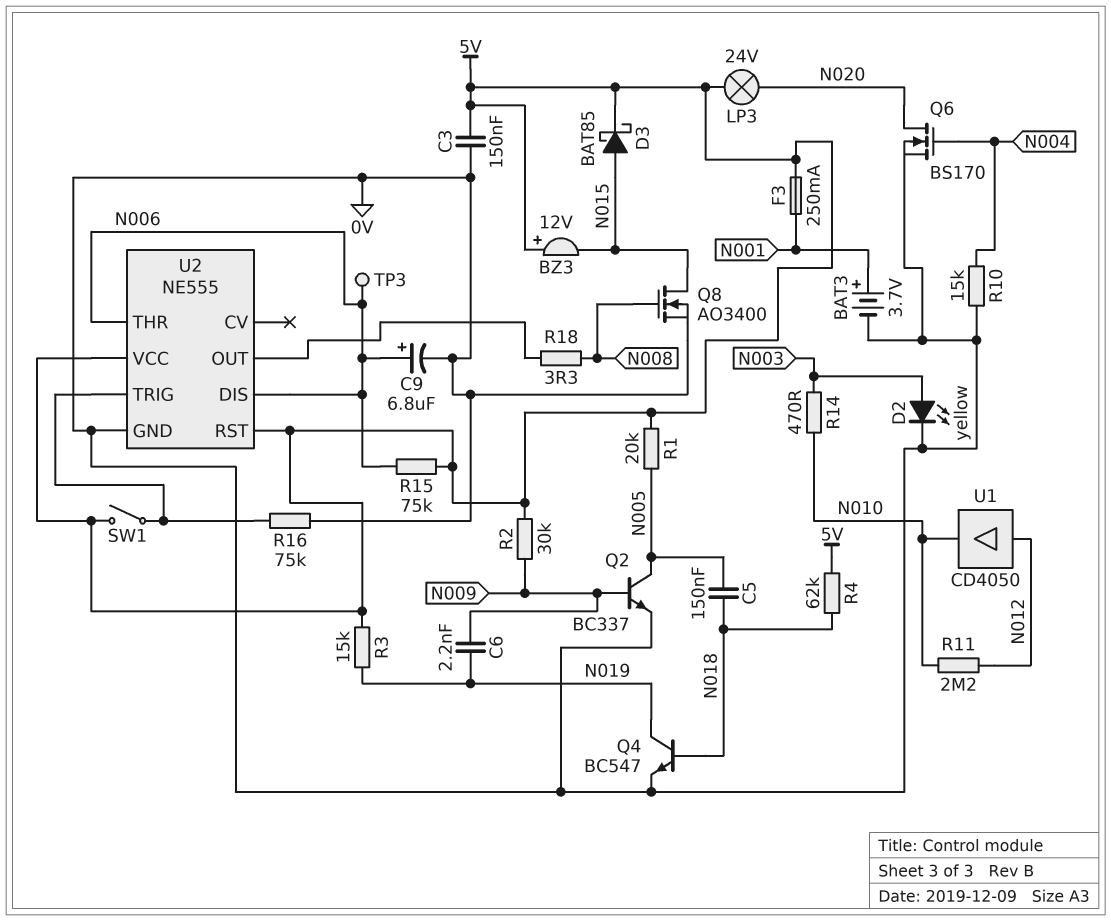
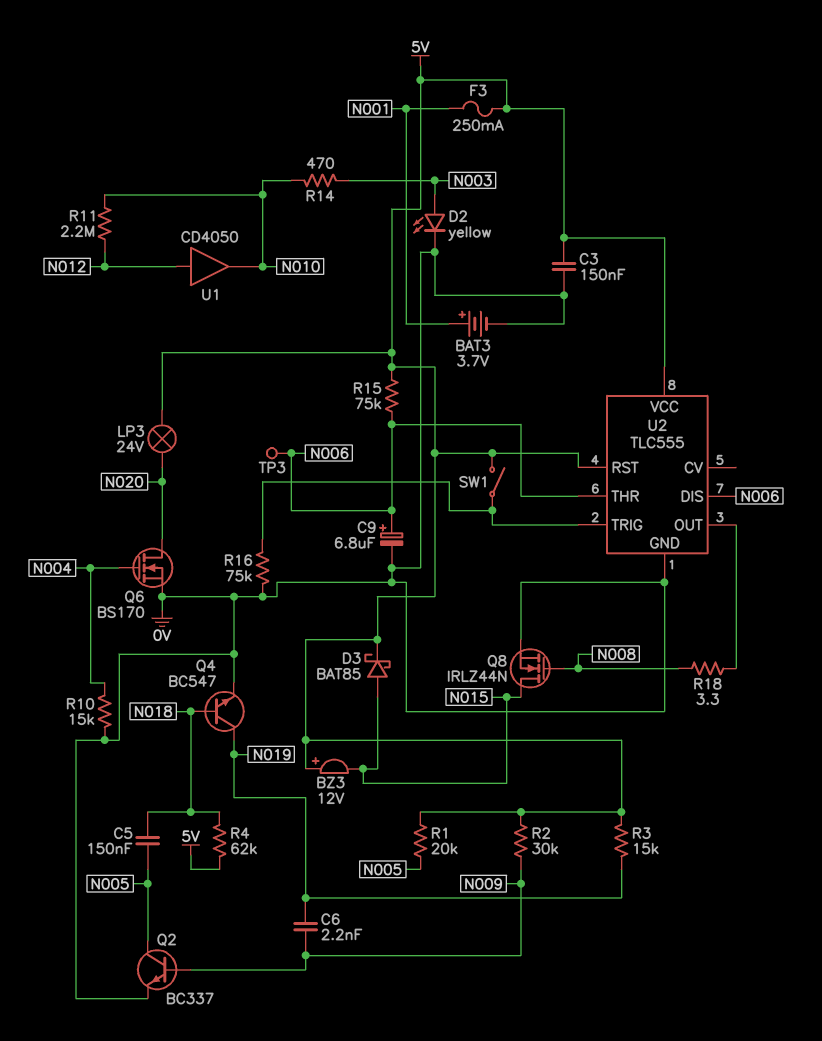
Q8: NMOS AO3400 (G N008, D N015, S 0V) -> NMOS IRLZ44N (G N008, D N015, S 0V)
U2: NE555 -> TLC555

